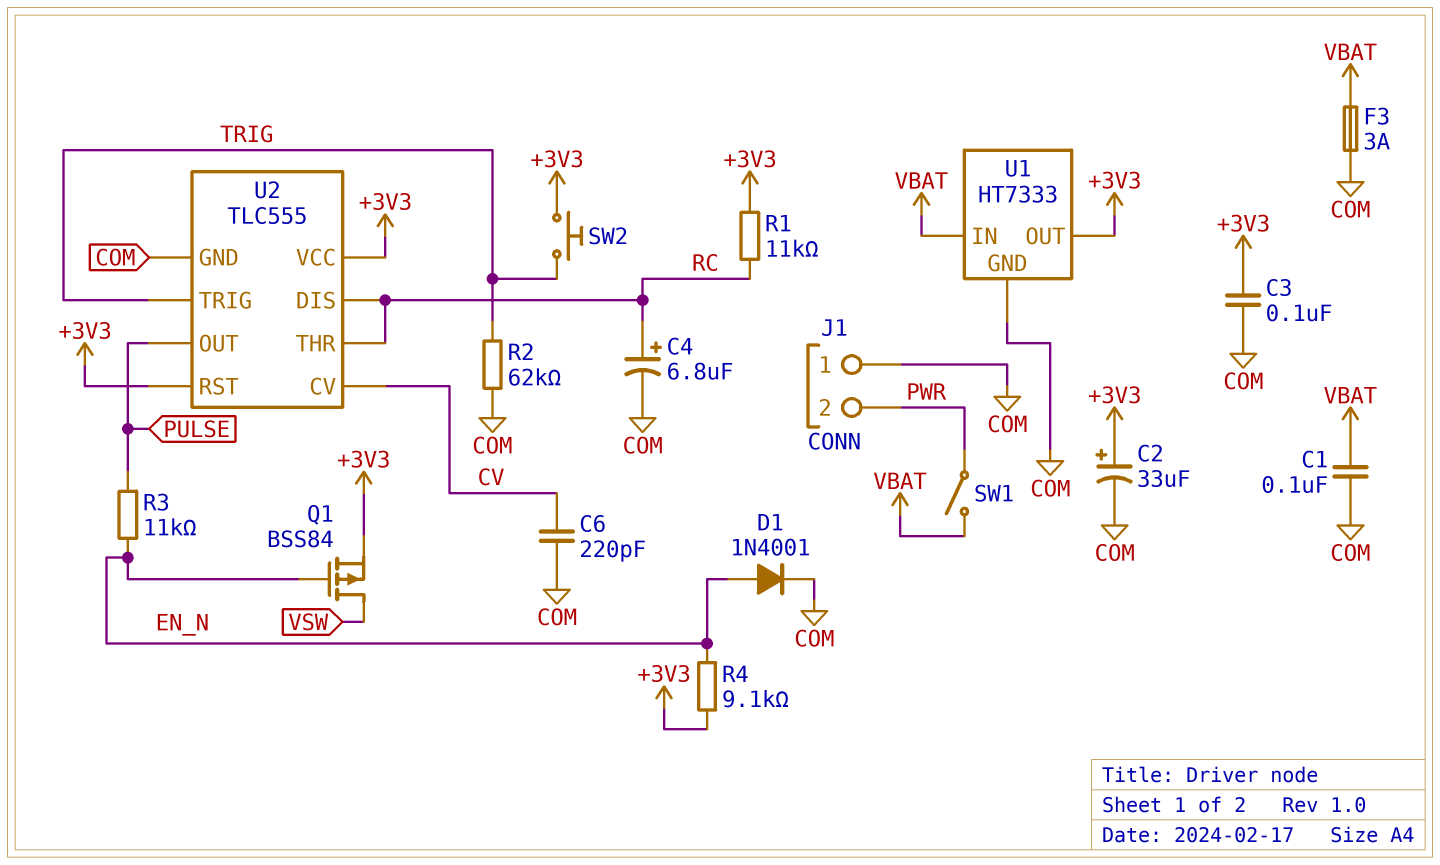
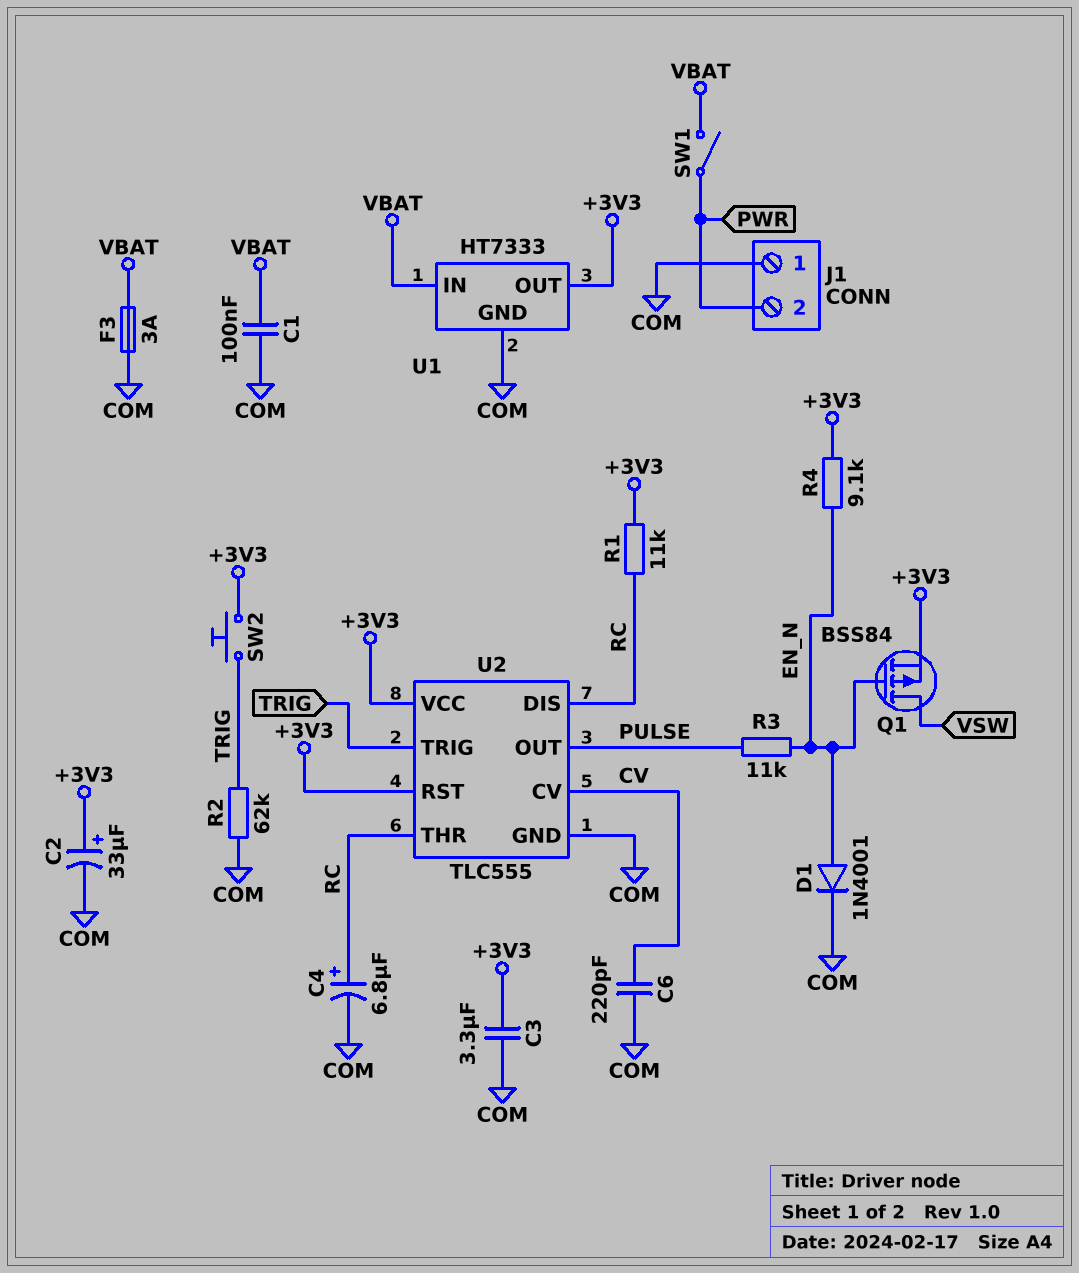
C3: 100nF (+3V3, COM) -> 3.3uF (+3V3, COM)

